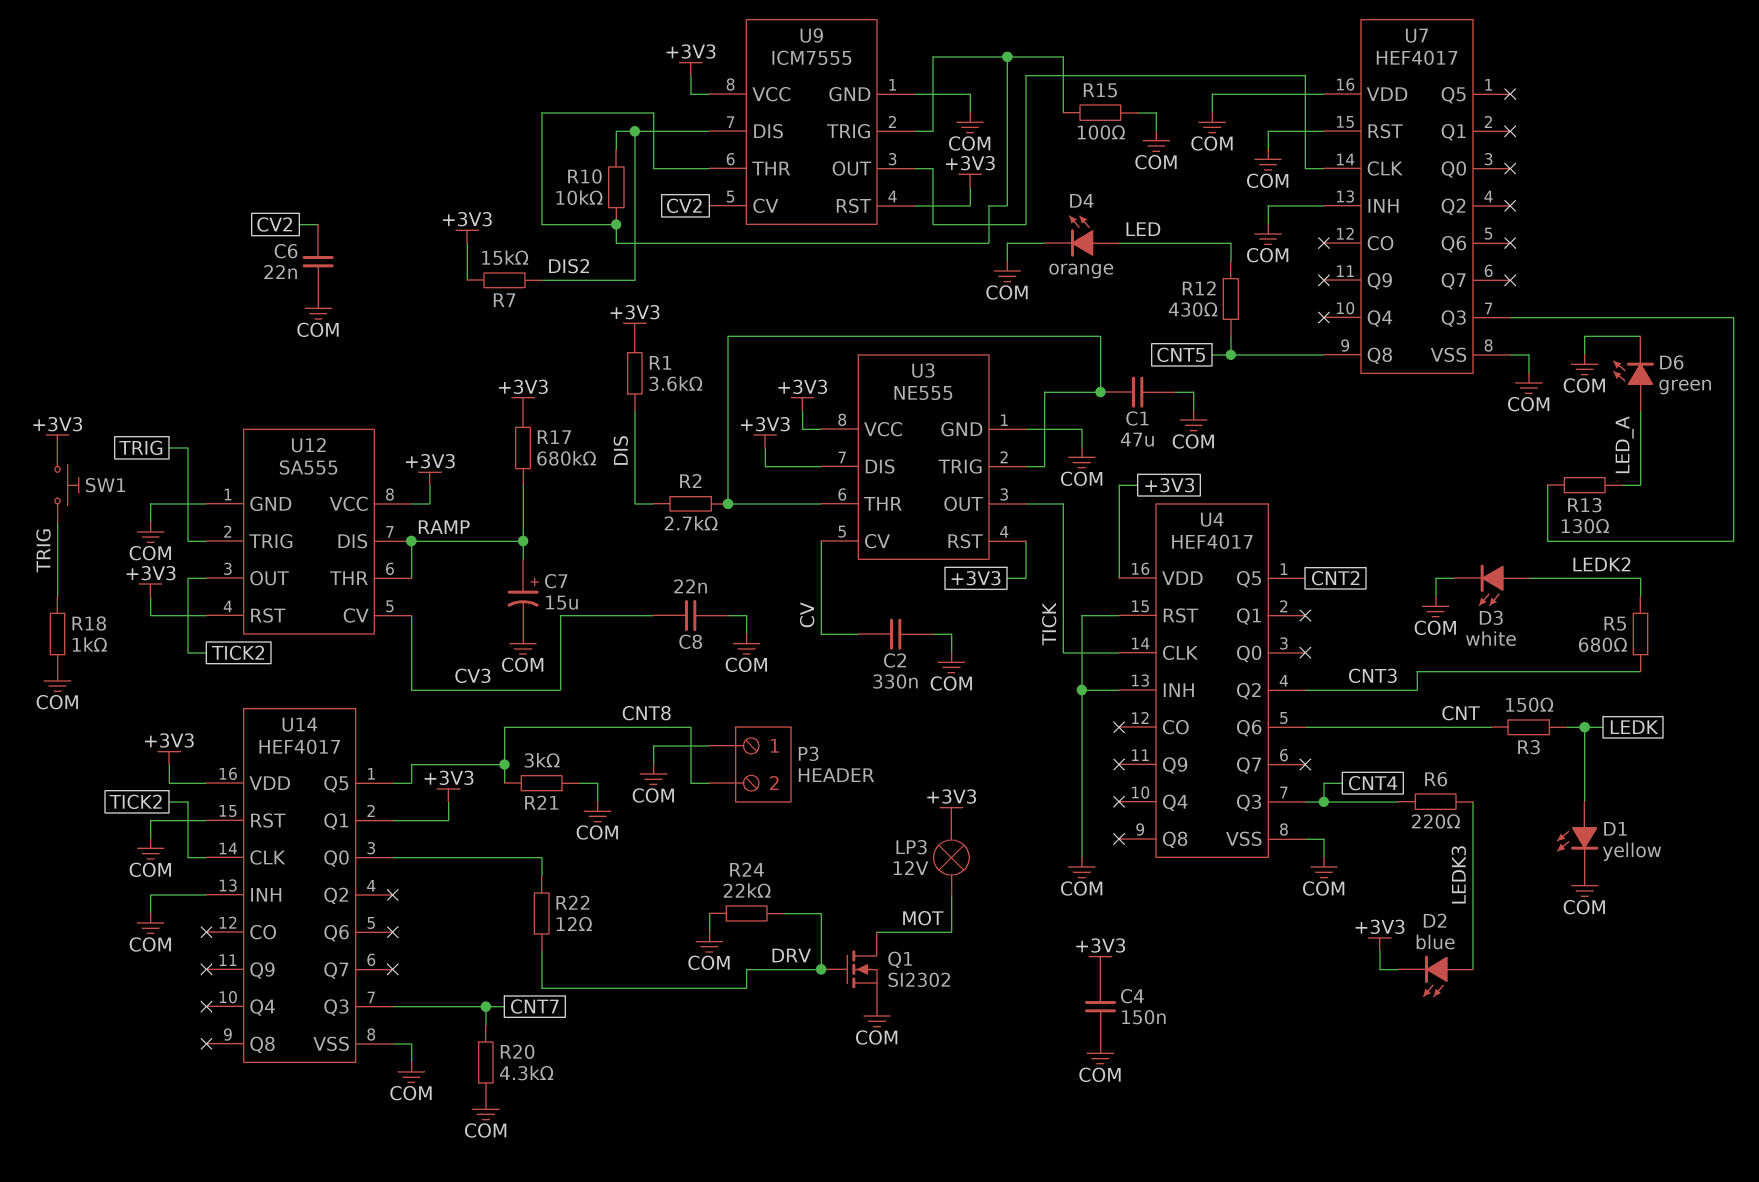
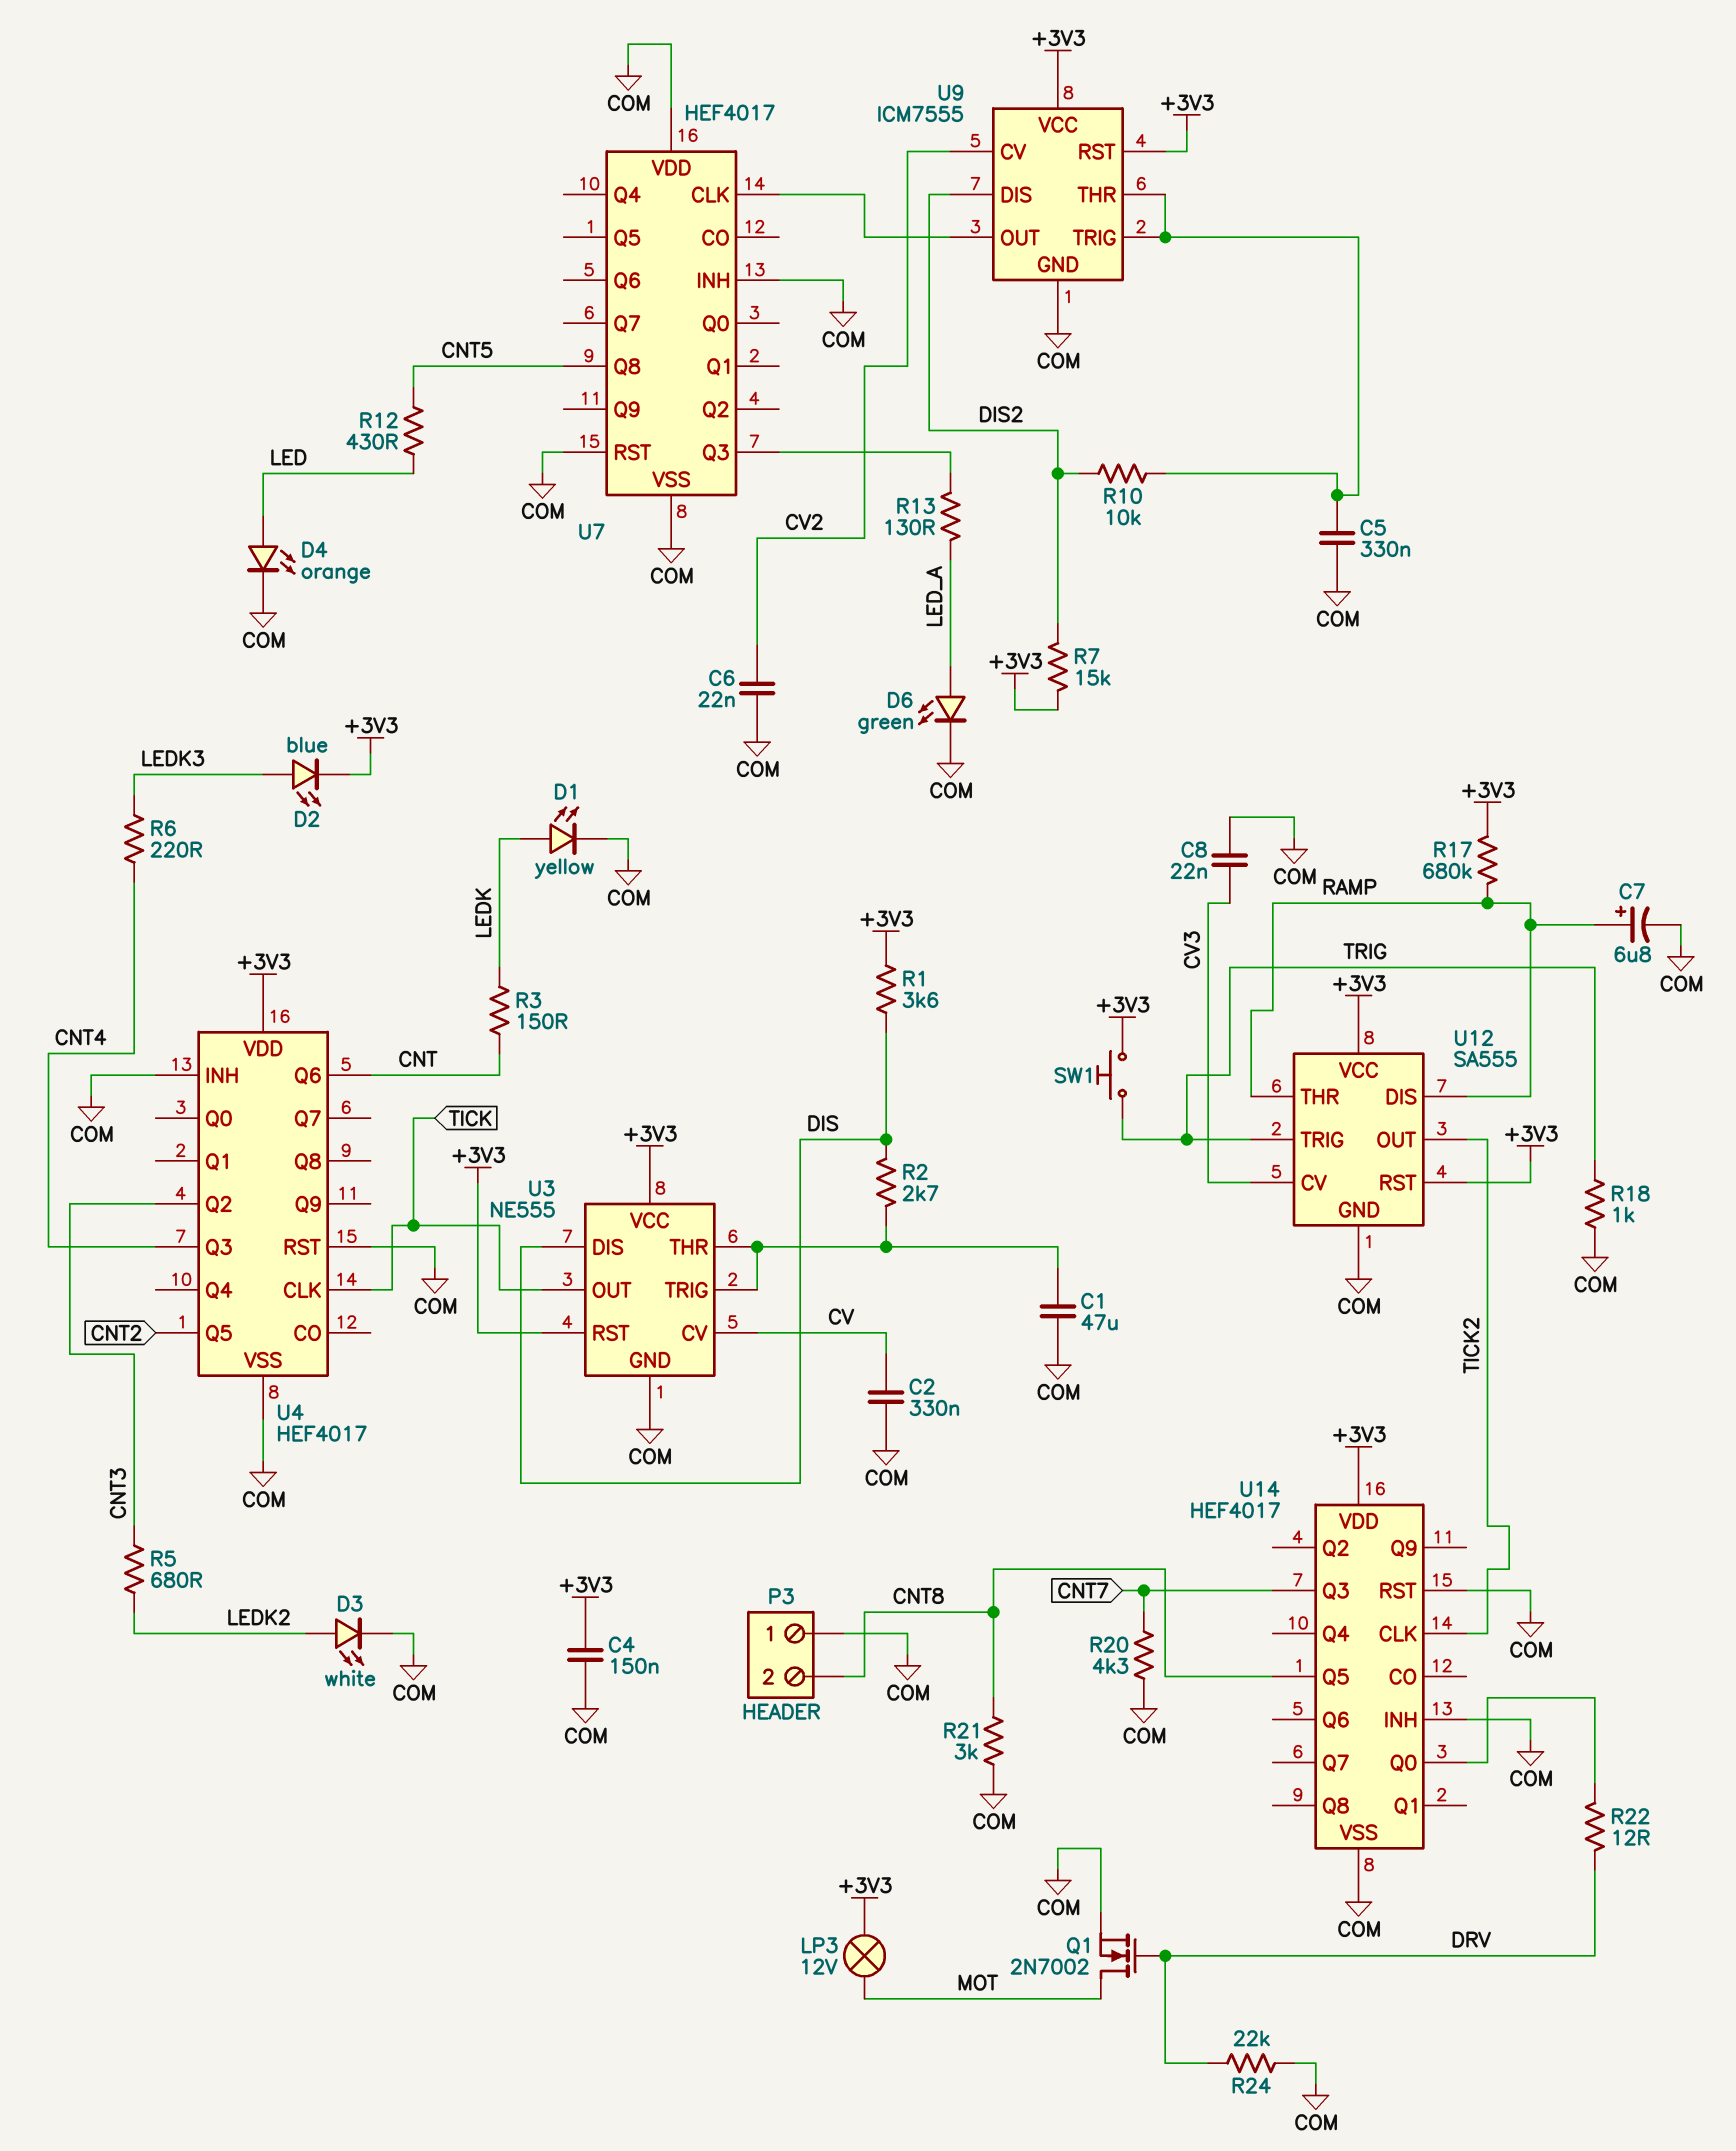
C5: none -> 330nF (COM, U9/THR)
C7: 15uF (plus RAMP, minus COM) -> 6.8uF (plus RAMP, minus COM)
Q1: NMOS SI2302 (G DRV, D MOT, S COM) -> NMOS 2N7002 (G DRV, D MOT, S COM)
R15: 100 (COM, U9/THR) -> none
U3 pin DIS: +3V3 -> DIS
U14 pin Q1: +3V3 -> none

